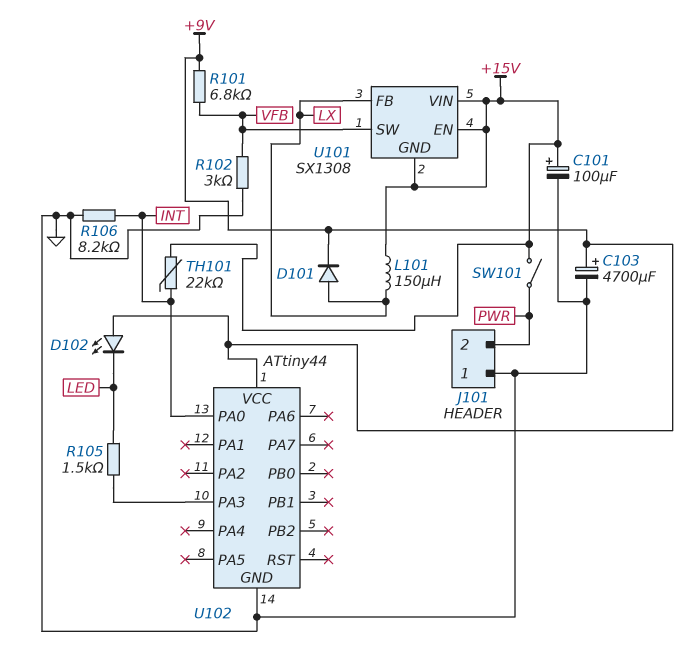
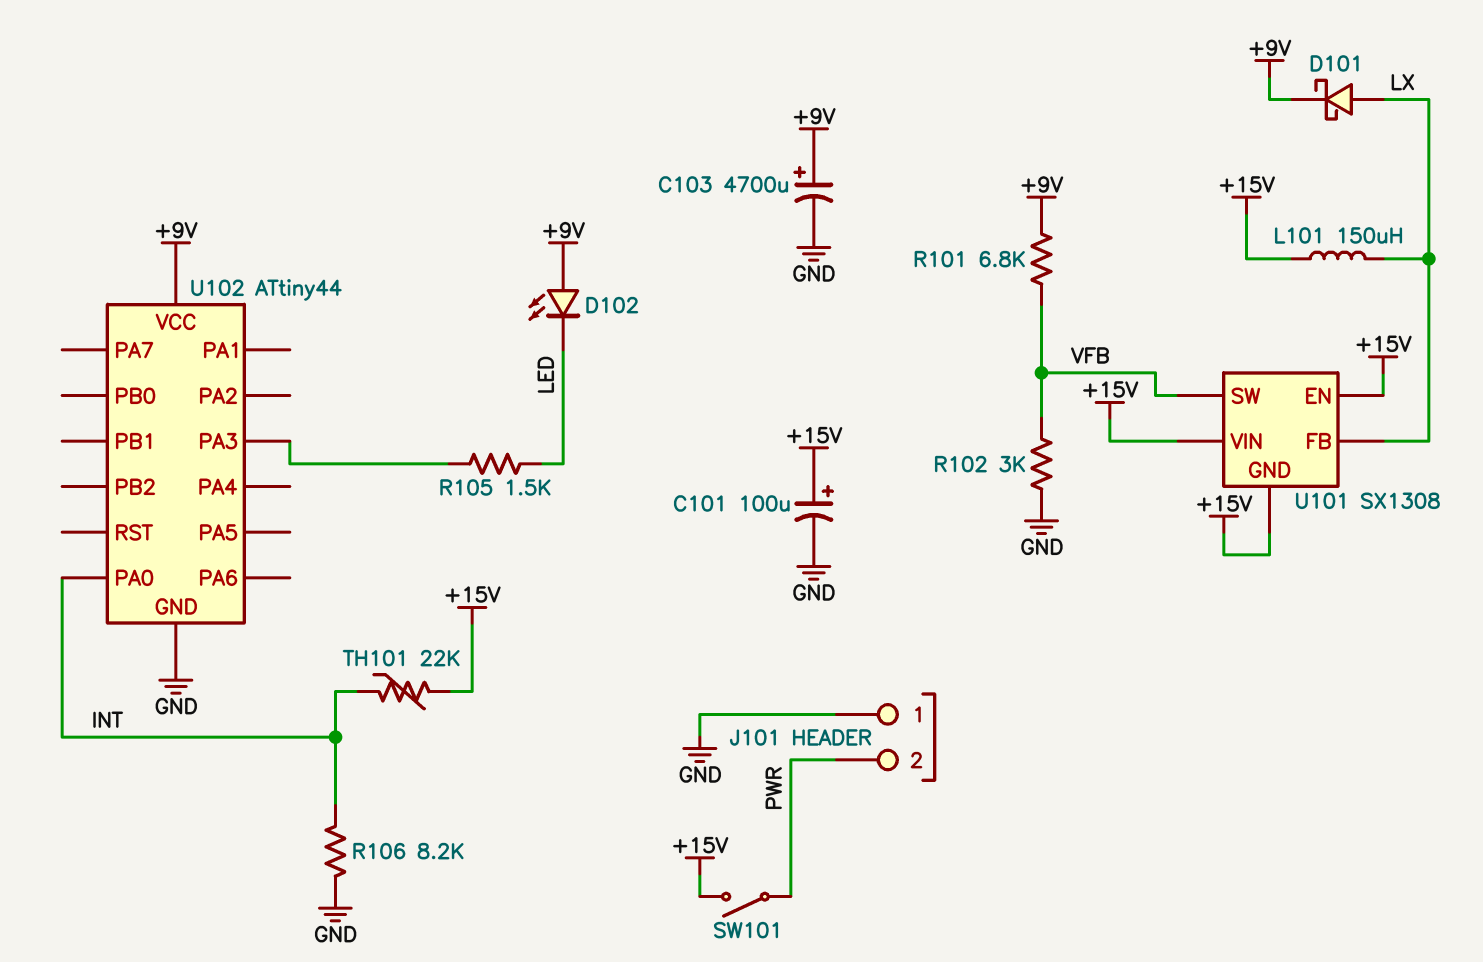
D101: diode (A LX, K +9V) -> schottky (A LX, K +9V)

